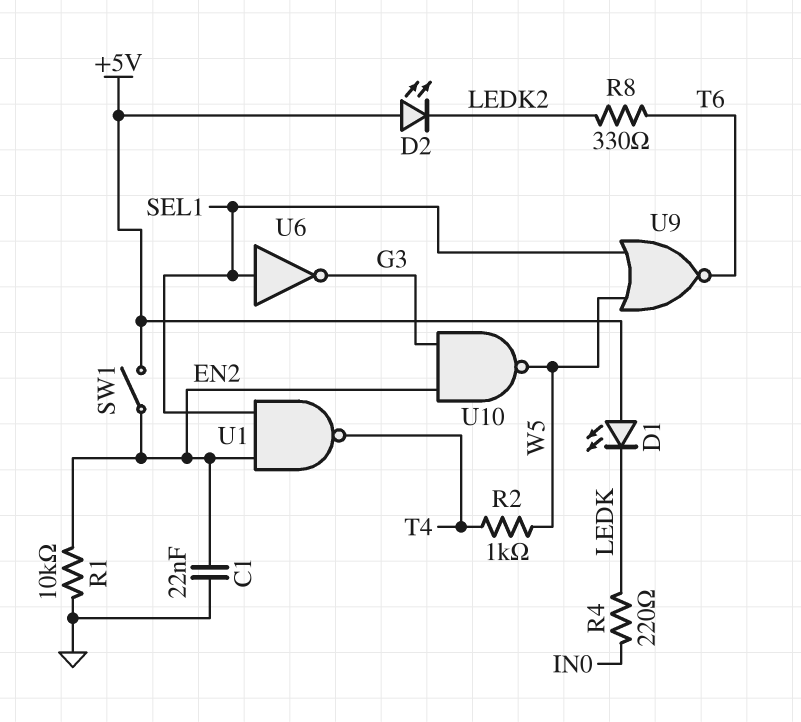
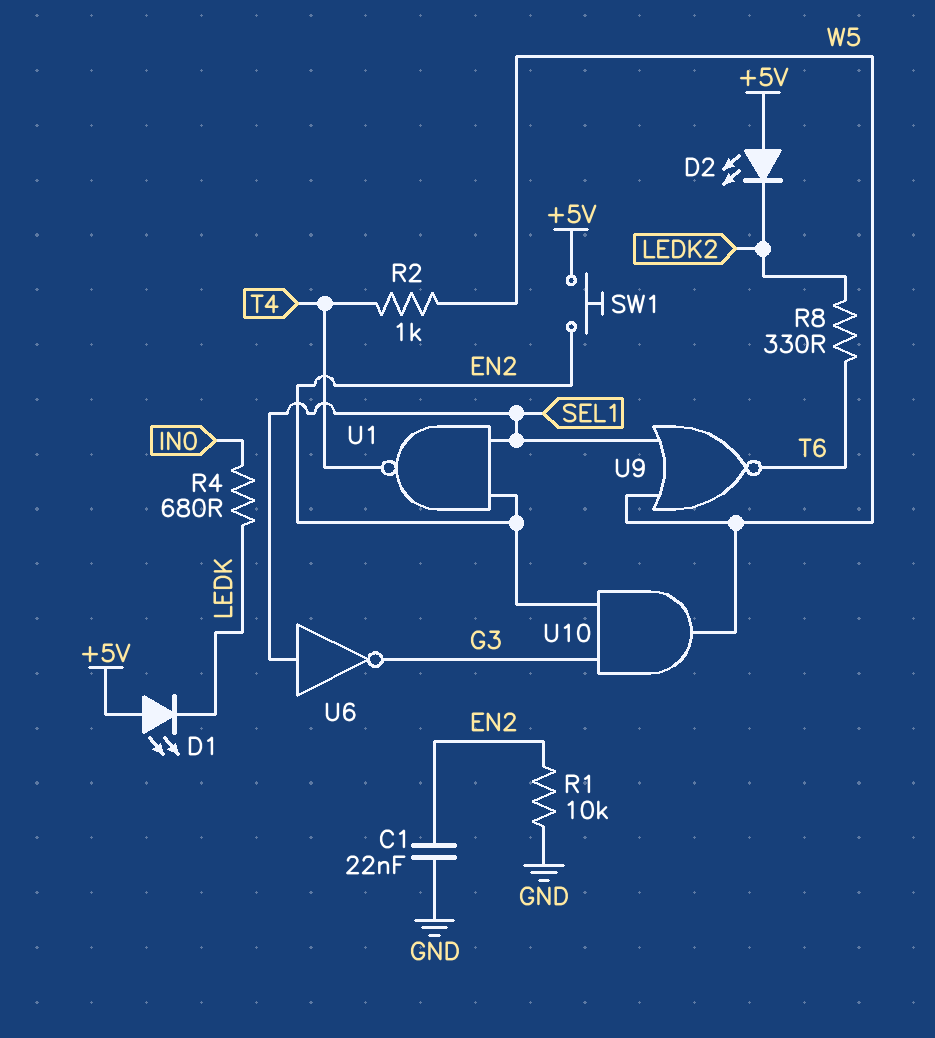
R4: 220 (IN0, LEDK) -> 680 (IN0, LEDK)
SW1: switch (+5V, EN2) -> button (+5V, EN2)
U10: NAND (in EN2, in G3, out W5) -> AND (in EN2, in G3, out W5)

